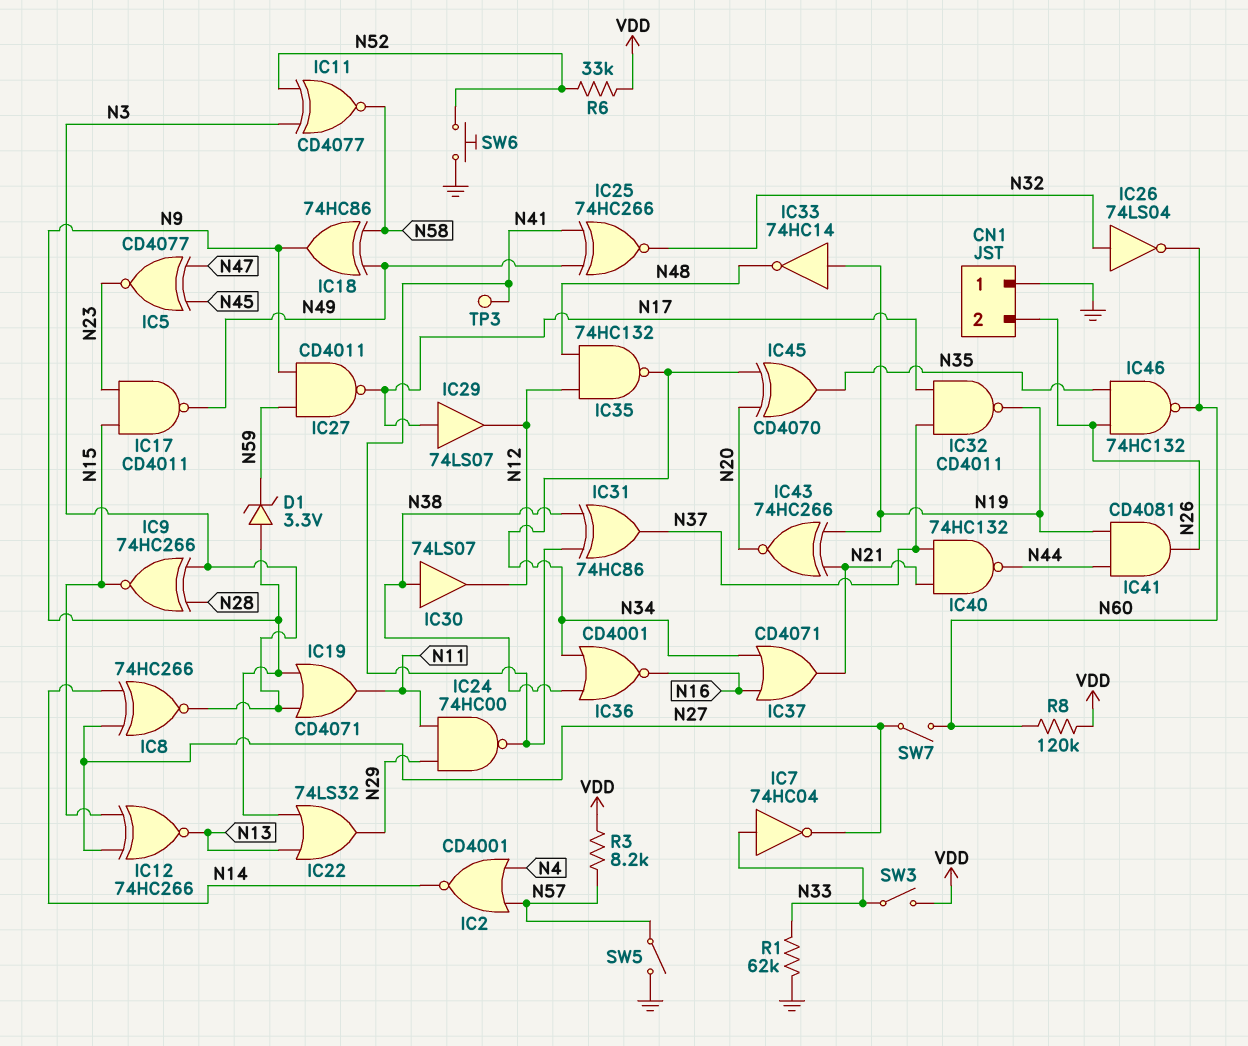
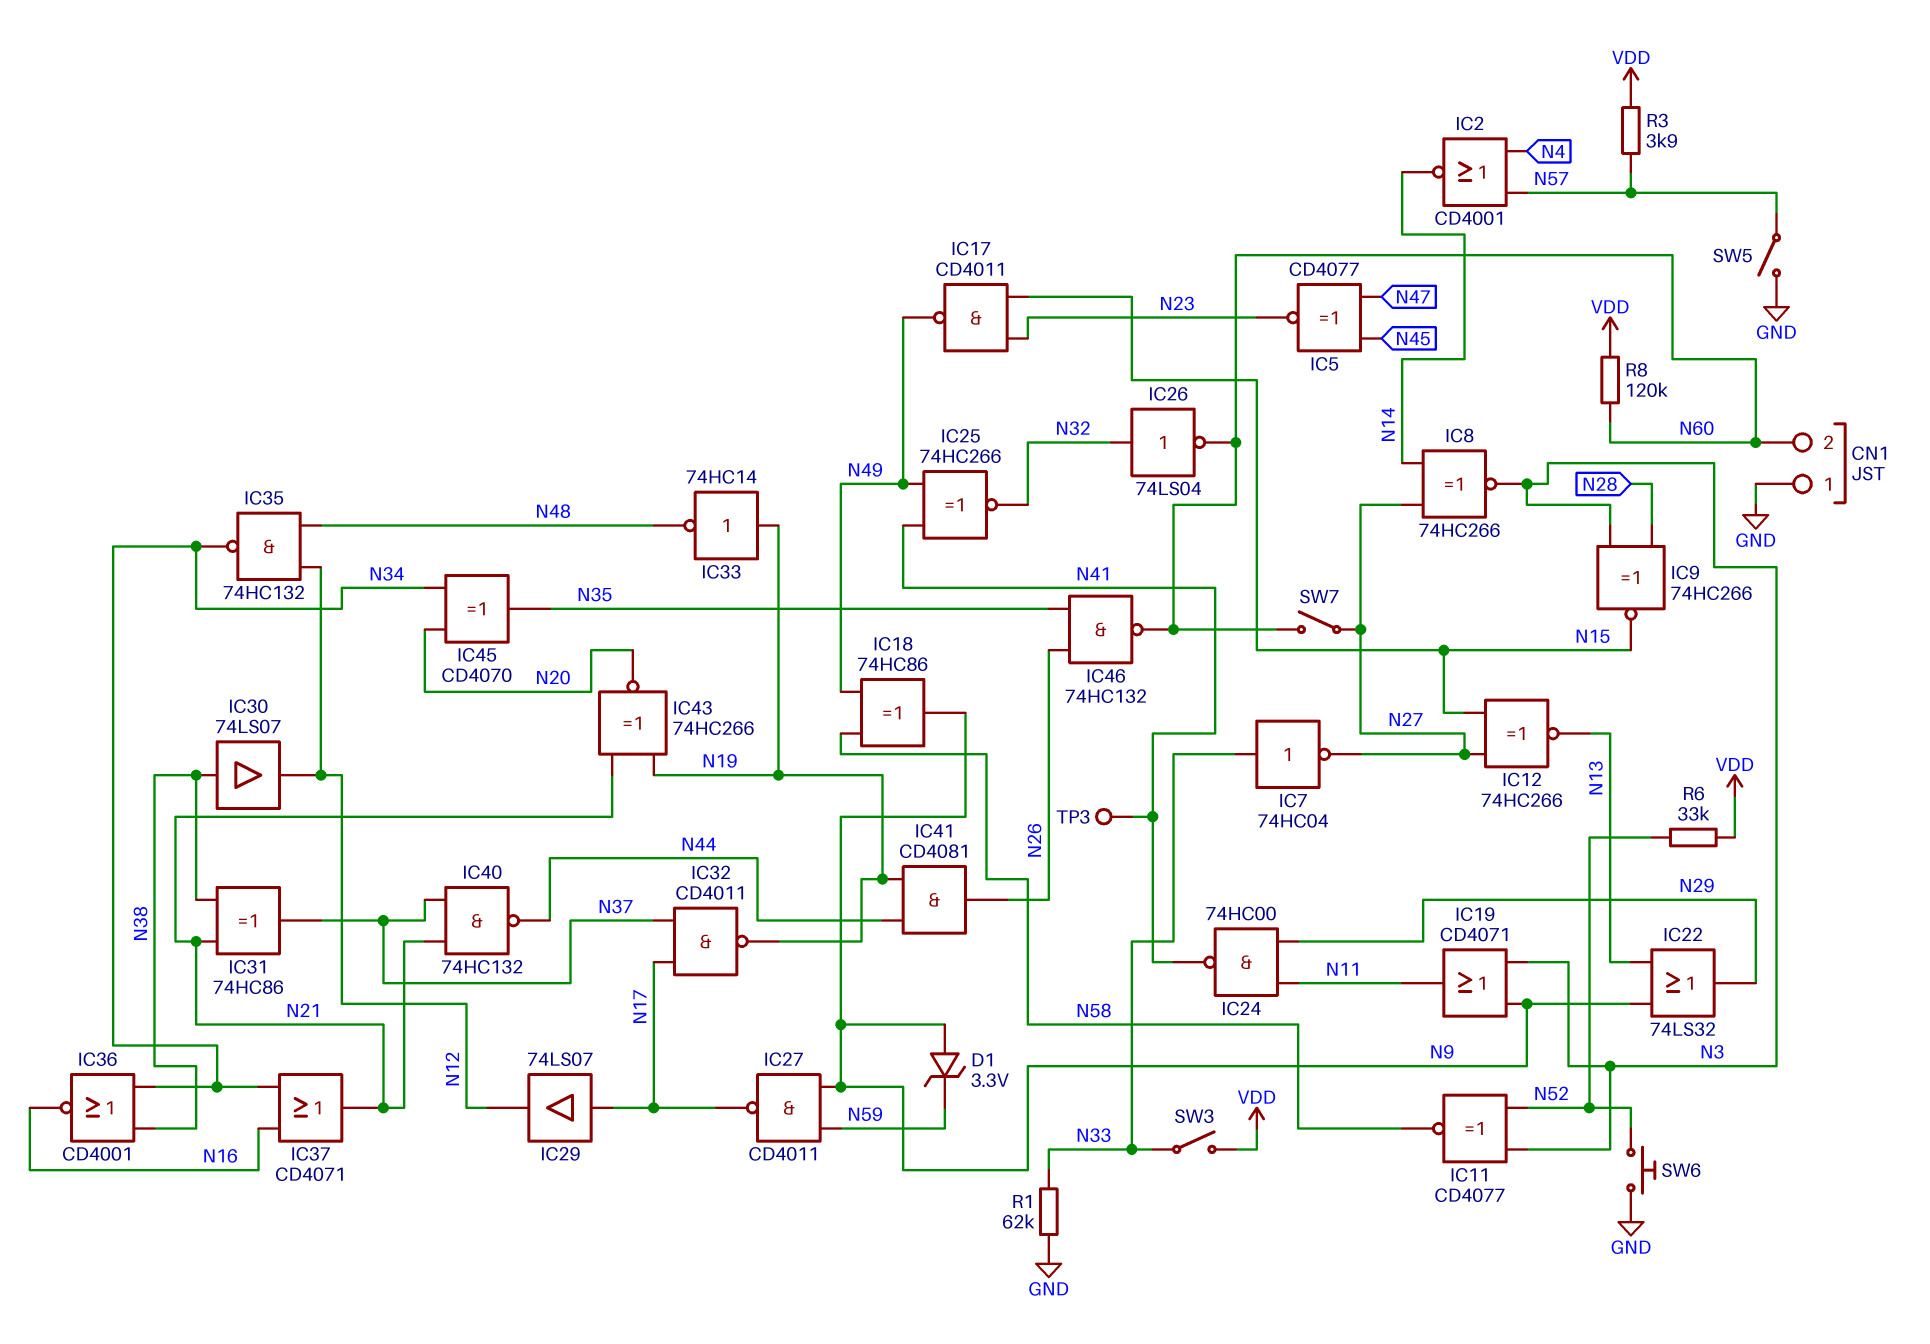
CN1 pin 2: N26 -> N60
IC31: XOR 74HC86 (in N38, in N41, out N37) -> XOR 74HC86 (in N21, in N38, out N37)
R3: 8.2k (N57, VDD) -> 3.9k (N57, VDD)

